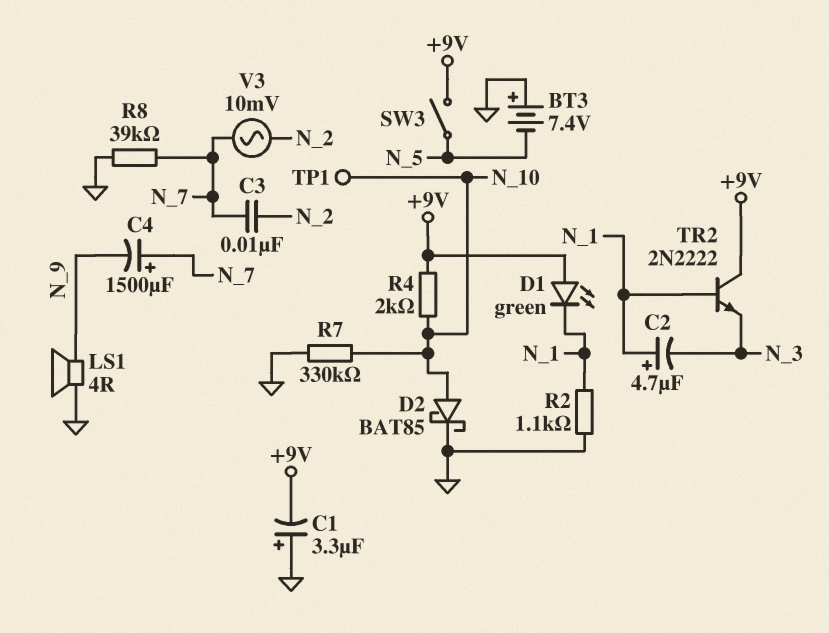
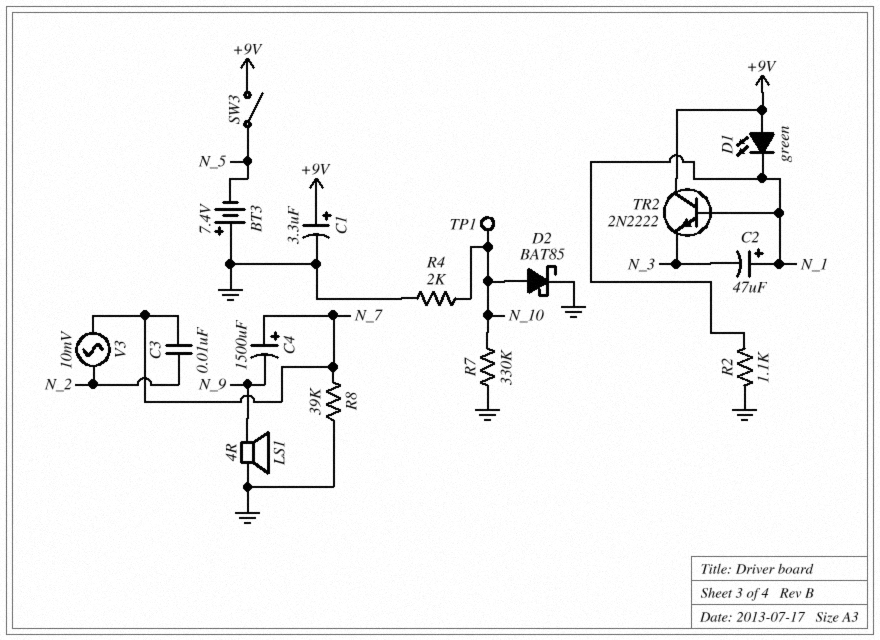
C1: 3.3uF (plus GND, minus +9V) -> 3.3uF (plus +9V, minus GND)
C2: 4.7uF (plus N_1, minus N_3) -> 47uF (plus N_1, minus N_3)
R4: 2k (+9V, N_10) -> 2k (GND, N_10)

